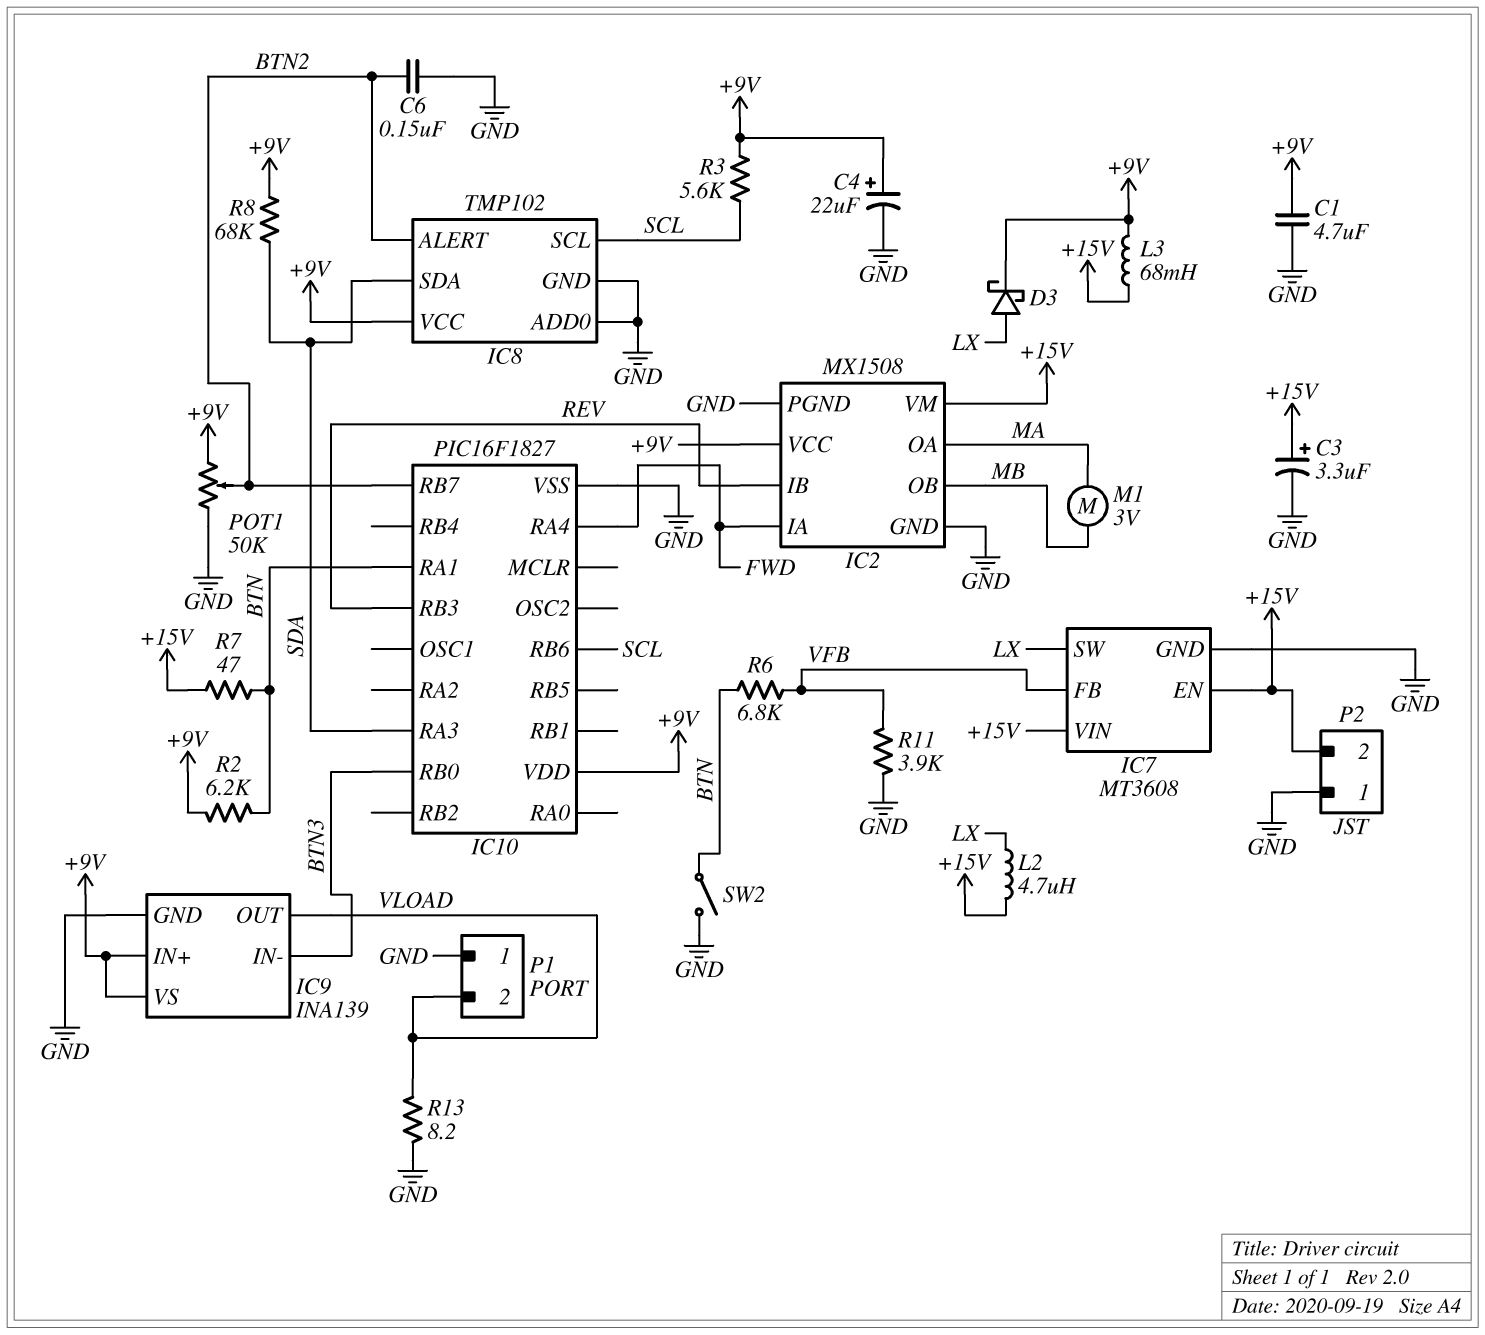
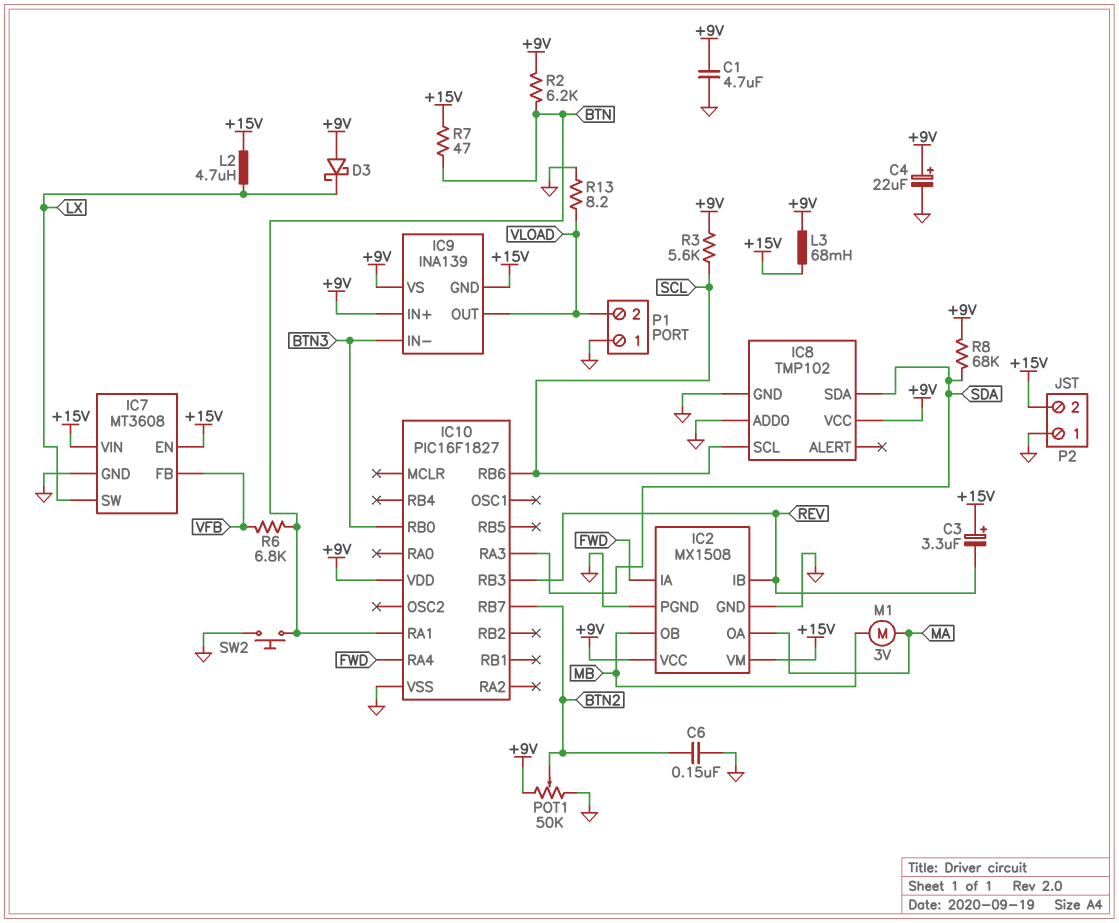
C3: 3.3uF (plus +15V, minus GND) -> 3.3uF (plus +15V, minus REV)
D3: schottky (A LX, K +9V) -> schottky (A +9V, K LX)
IC8 pin ALERT: BTN2 -> none
IC9 pin GND: GND -> +15V
R11: 3.9k (GND, VFB) -> none
SW2: switch (BTN, GND) -> button (BTN, GND)

